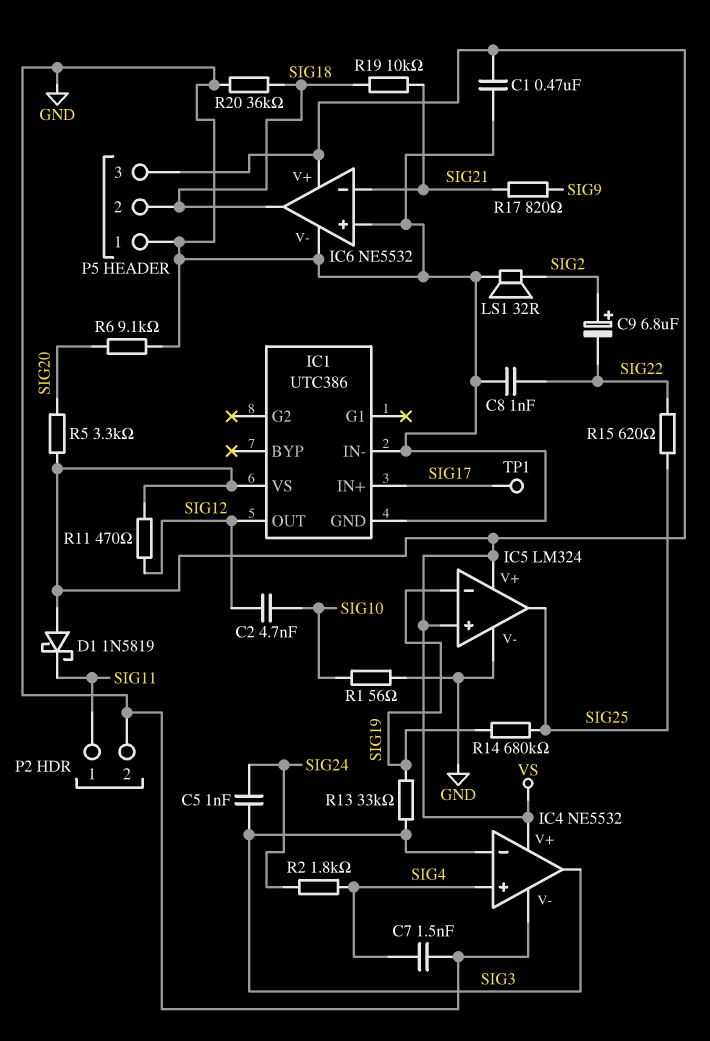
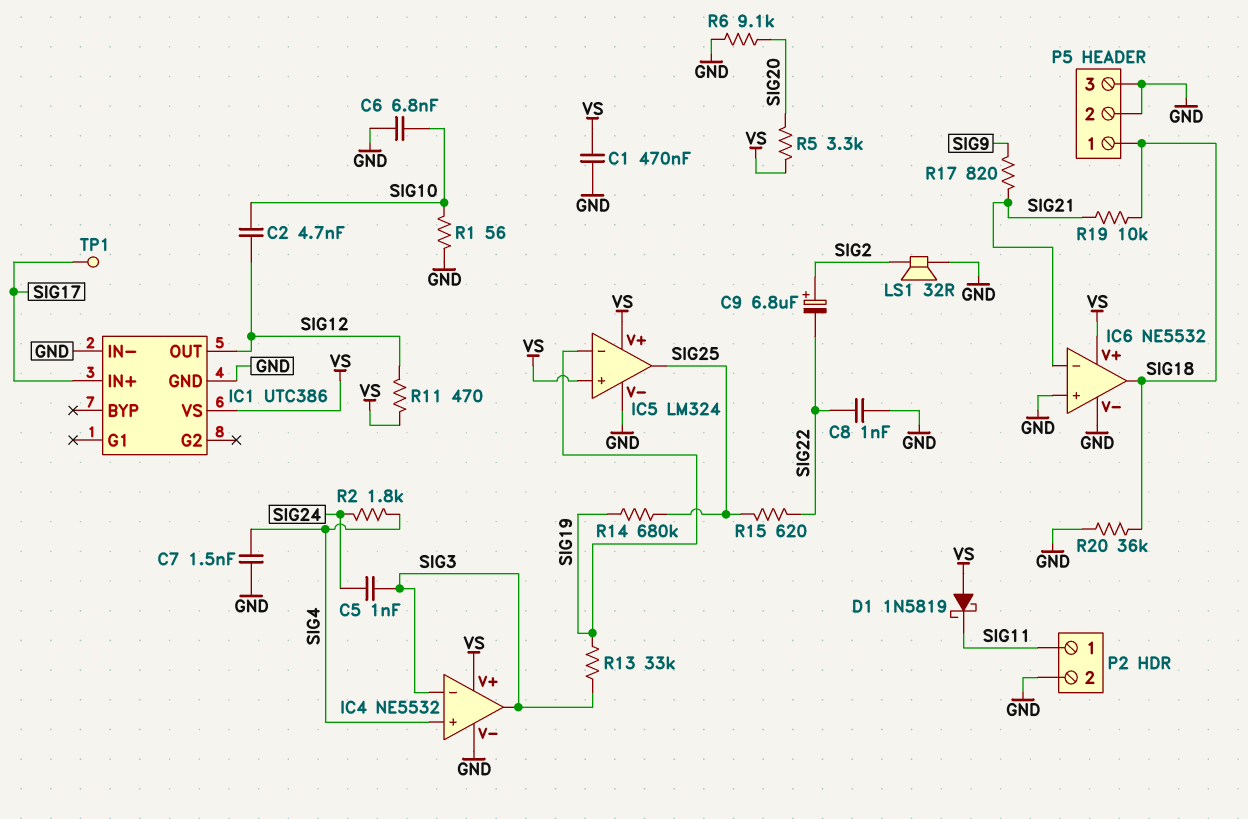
C6: none -> 6.8nF (GND, SIG10)
P5 pin 1: GND -> SIG18
P5 pin 2: SIG18 -> GND
P5 pin 3: VS -> GND

